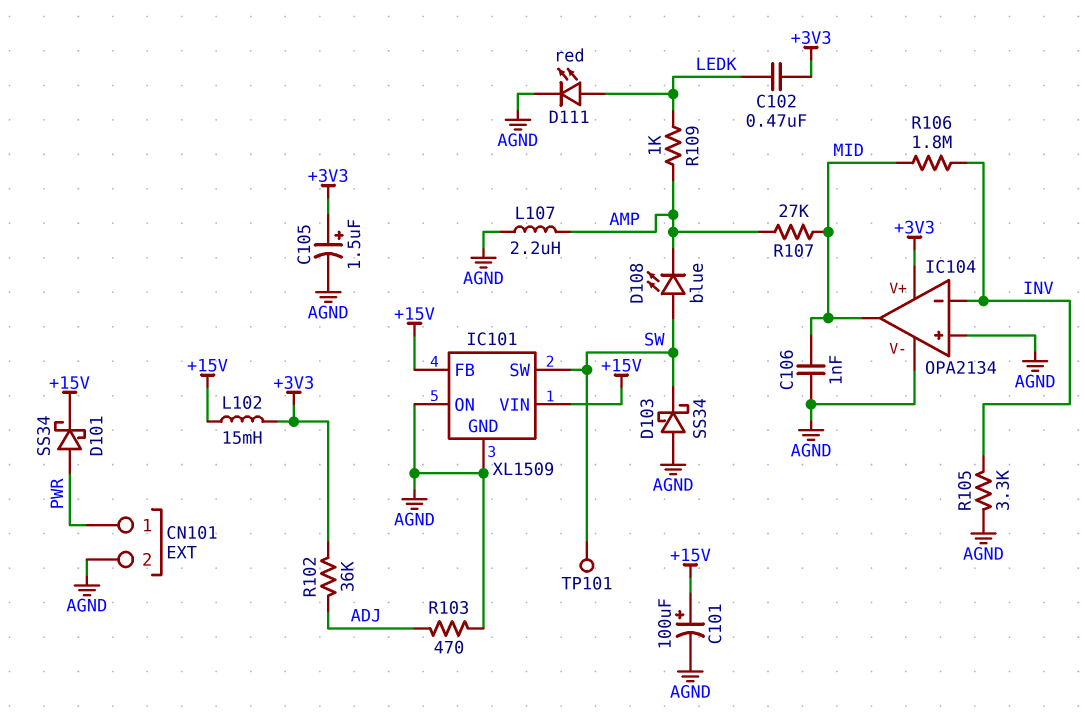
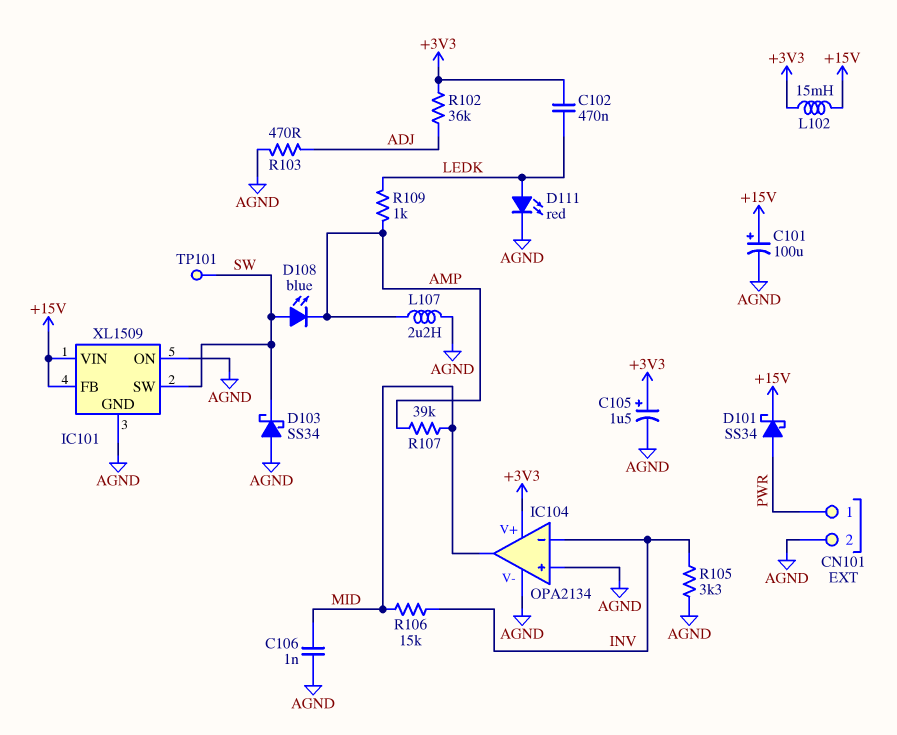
R106: 1.8M (INV, MID) -> 15k (INV, MID)
R107: 27k (AMP, MID) -> 39k (AMP, MID)

